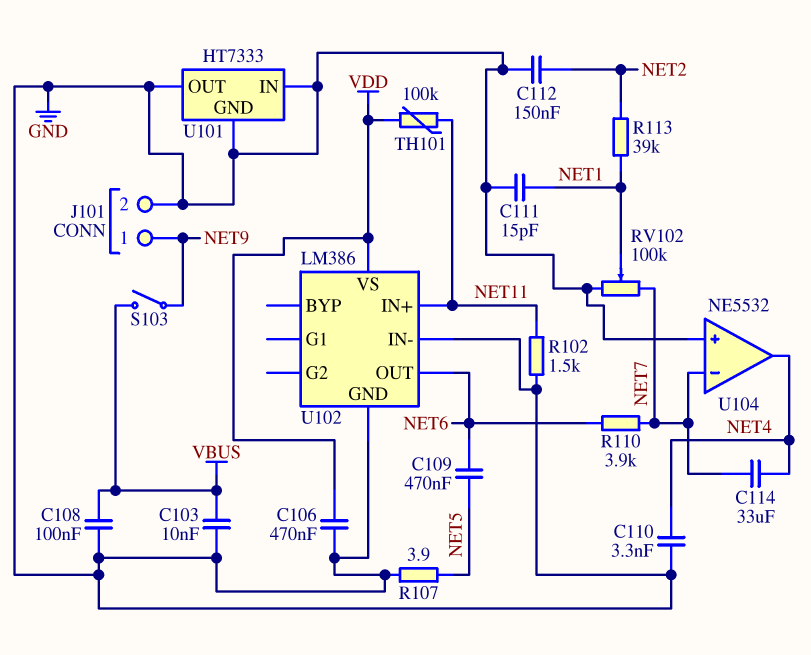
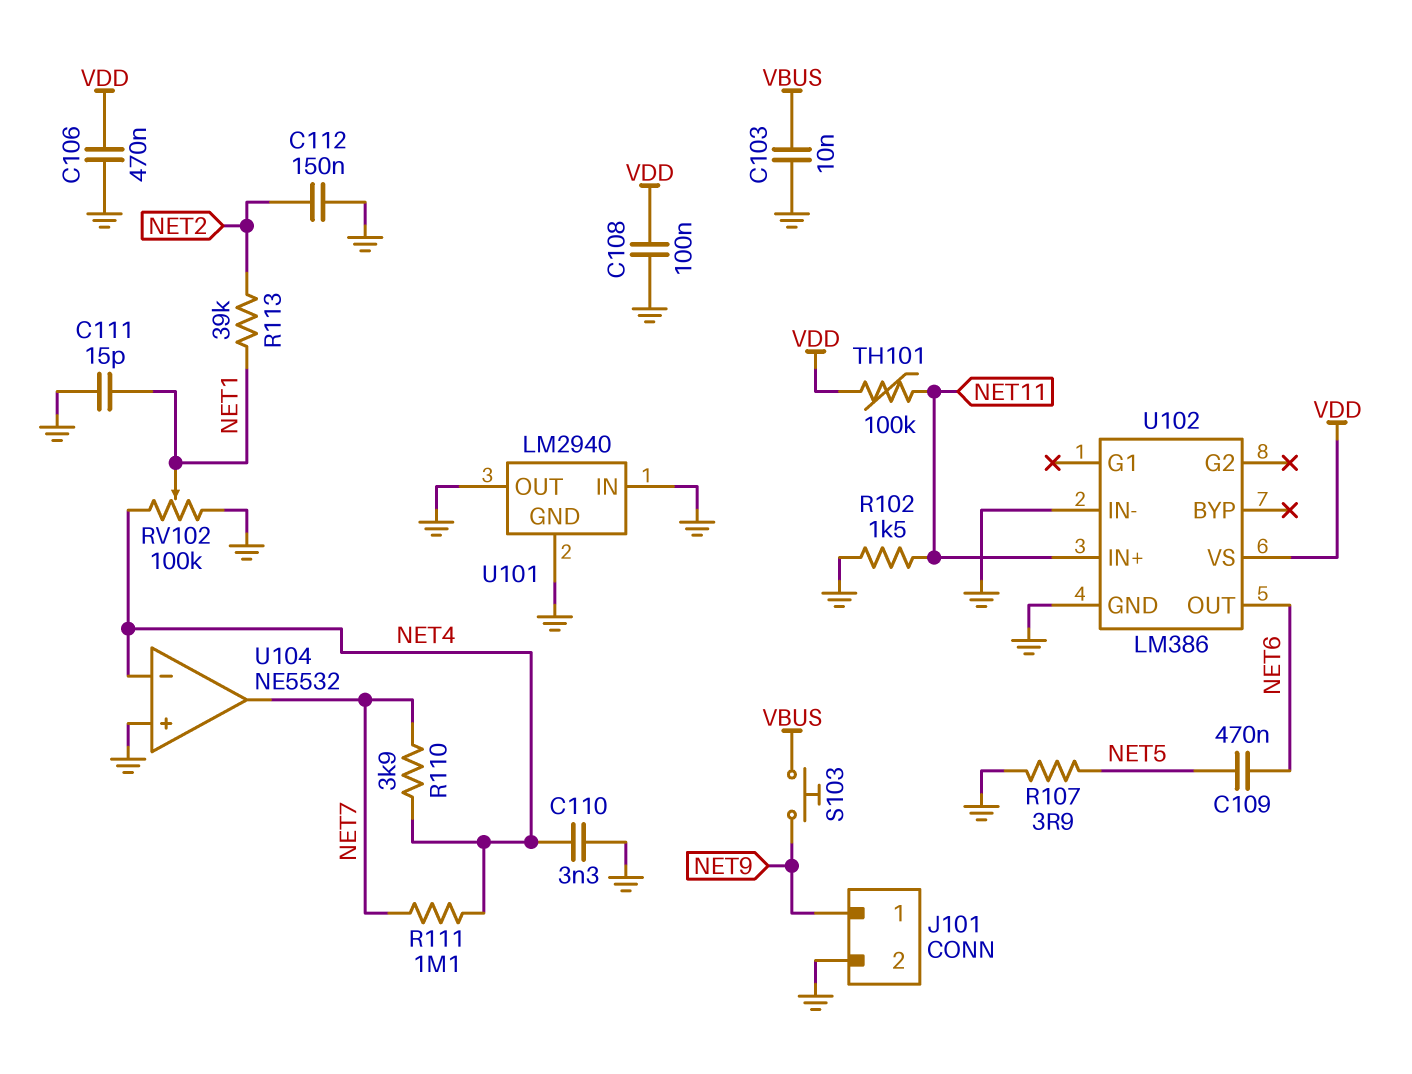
C108: 100nF (GND, VBUS) -> 100nF (GND, VDD)
C114: 33uF (NET4, NET7) -> none
R110: 3.9k (NET6, NET7) -> 3.9k (NET4, NET7)
R111: none -> 1.1M (NET4, NET7)
RV102: 100k (GND, NET7, wiper NET1) -> 100k (GND, NET4, wiper NET1)
S103: switch (NET9, VBUS) -> button (NET9, VBUS)
U101: HT7333 -> LM2940
U104 pin in-: NET7 -> NET4
U104 pin out: NET4 -> NET7

